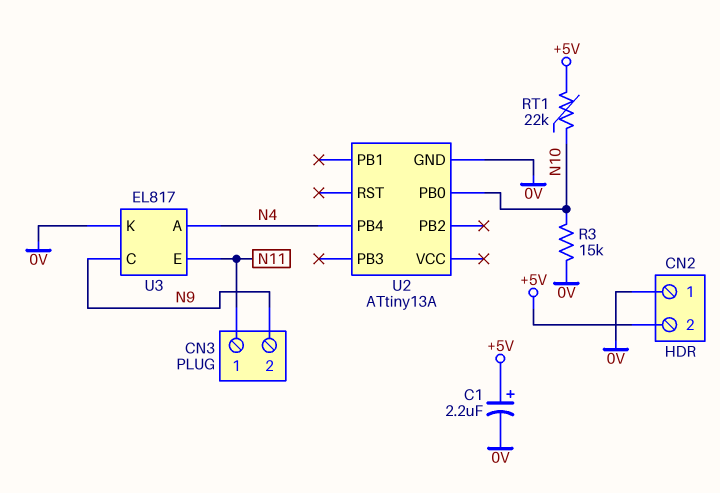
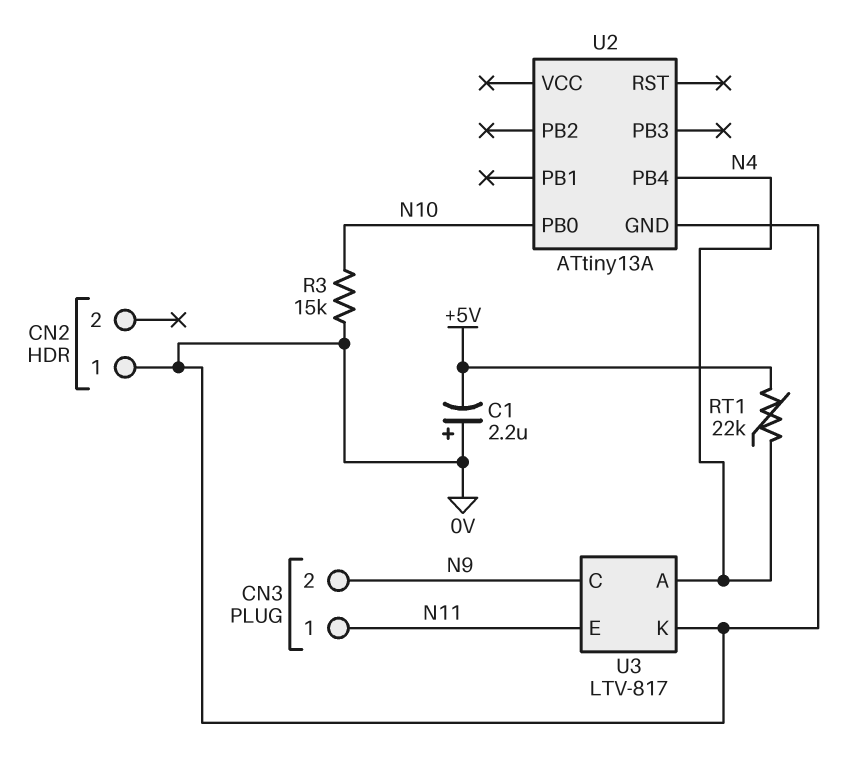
C1: 2.2uF (plus +5V, minus 0V) -> 2.2uF (plus 0V, minus +5V)
CN2 pin 2: +5V -> none
RT1: 22k (+5V, N10) -> 22k (+5V, N4)
U3: EL817 -> LTV-817

